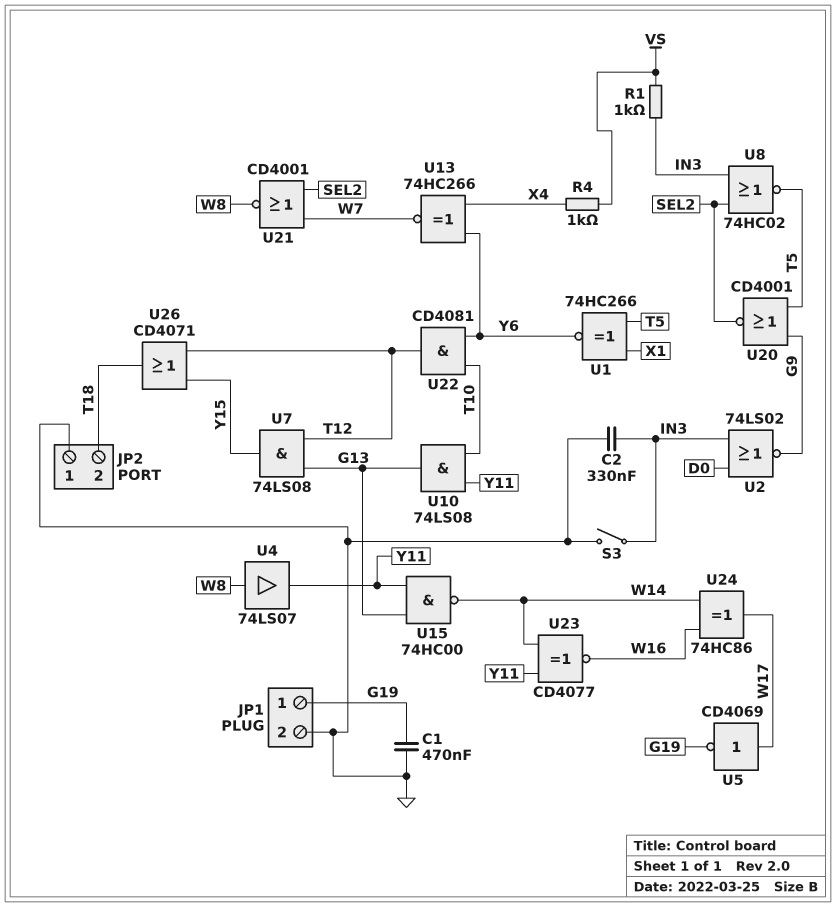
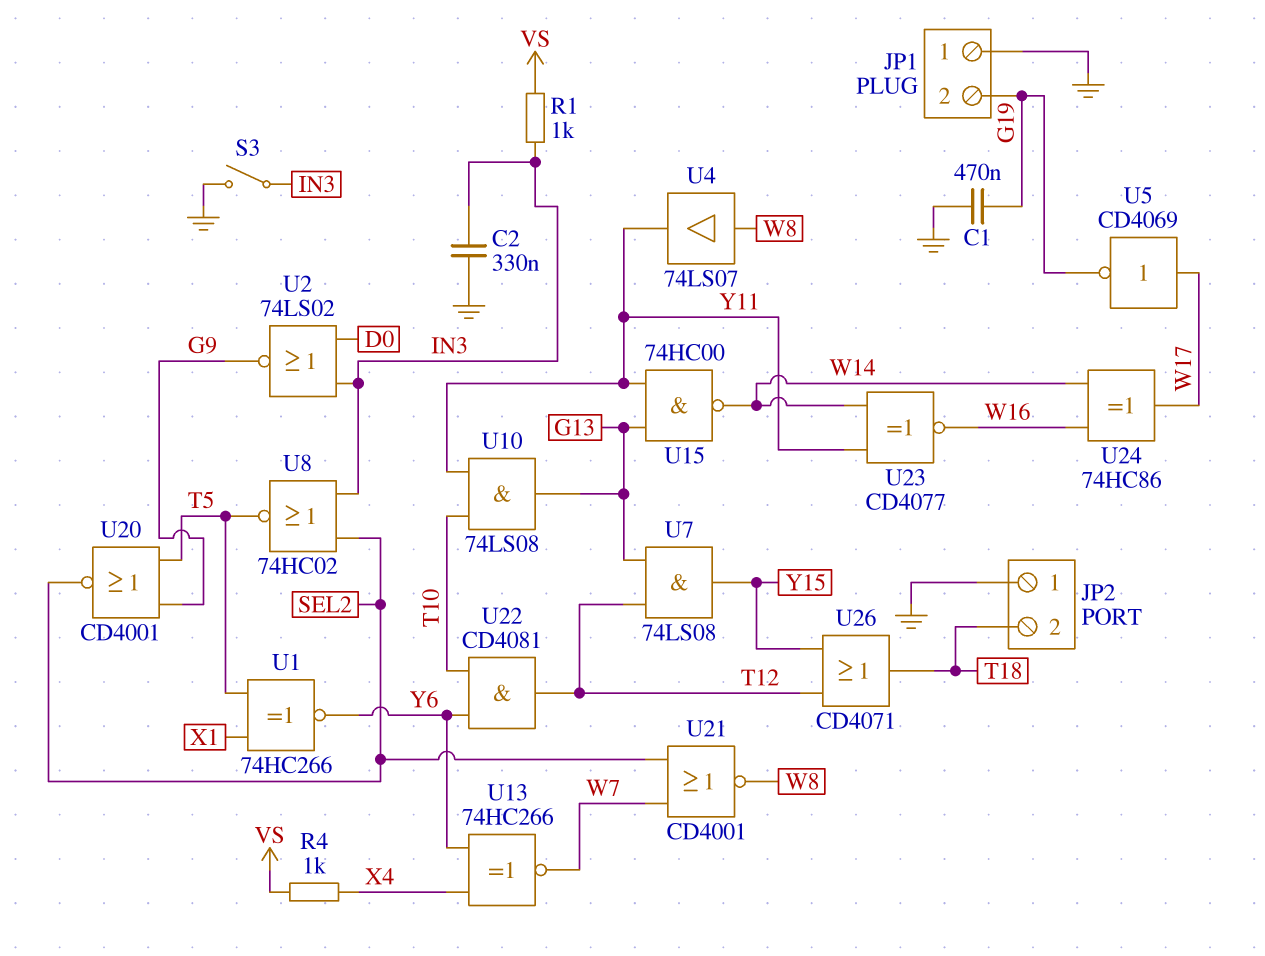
JP1 pin 1: G19 -> GND
JP1 pin 2: GND -> G19

